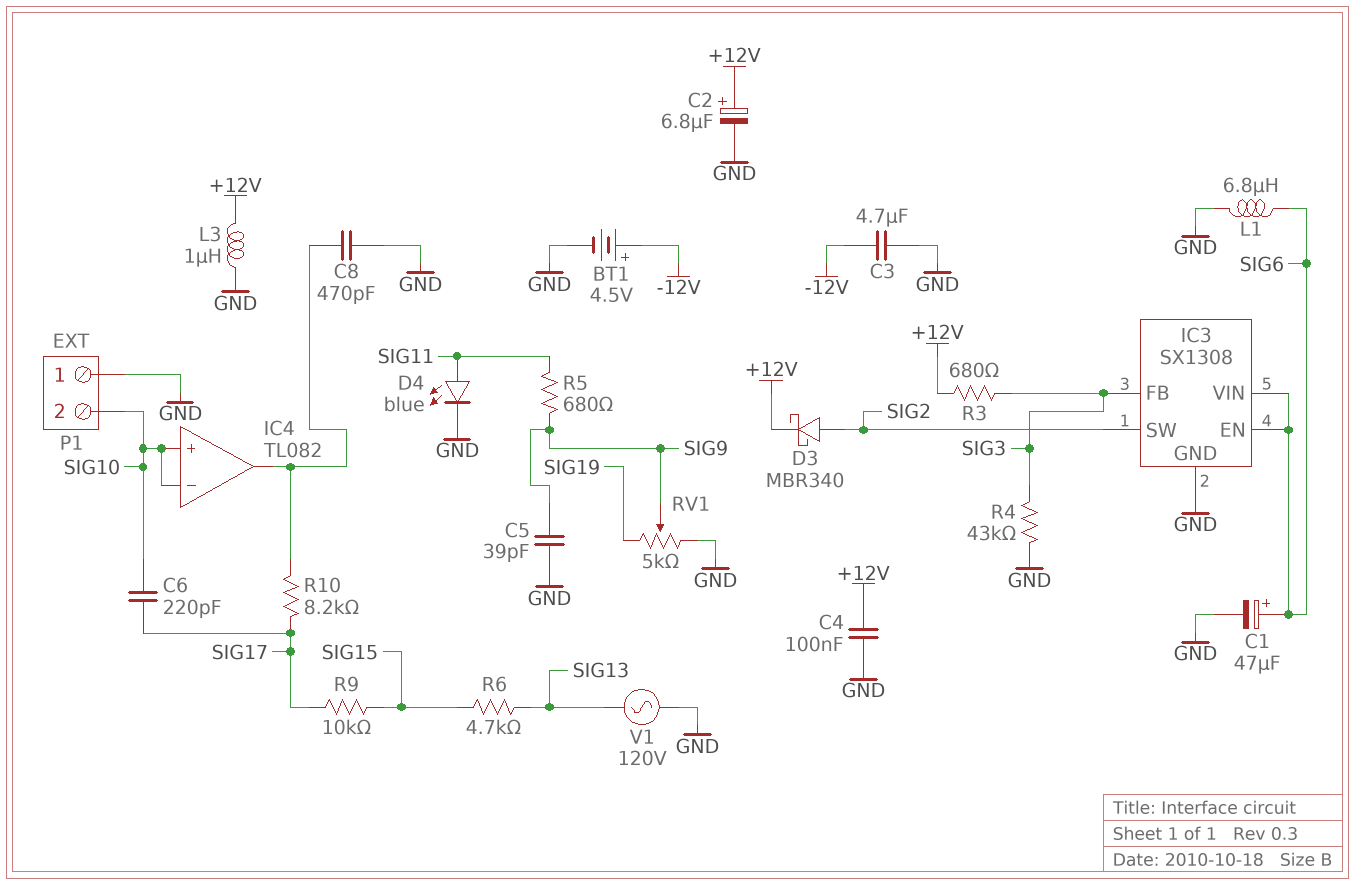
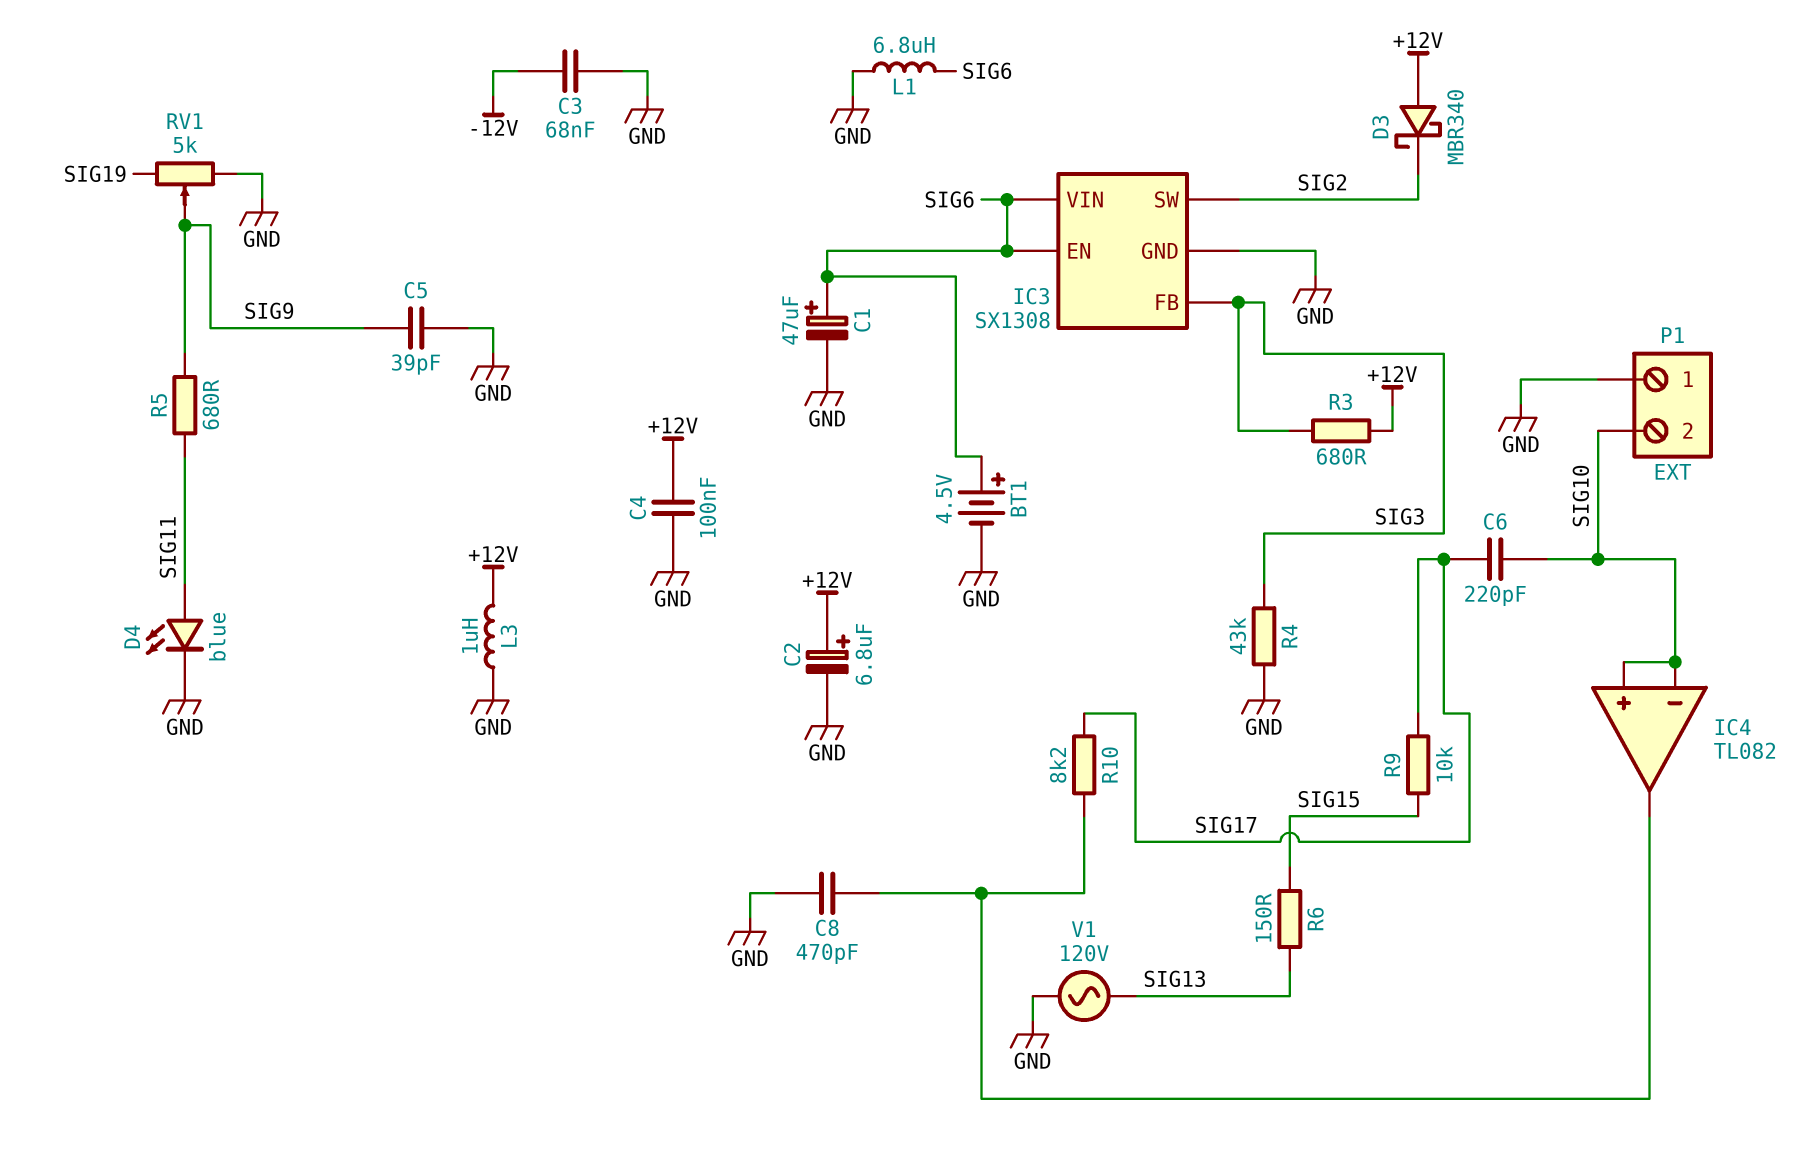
BT1: 4.5V (plus -12V, minus GND) -> 4.5V (plus SIG6, minus GND)
C3: 4.7uF (-12V, GND) -> 68nF (-12V, GND)
D3: schottky MBR340 (A SIG2, K +12V) -> schottky MBR340 (A +12V, K SIG2)
R6: 4.7k (SIG13, SIG15) -> 150 (SIG13, SIG15)

